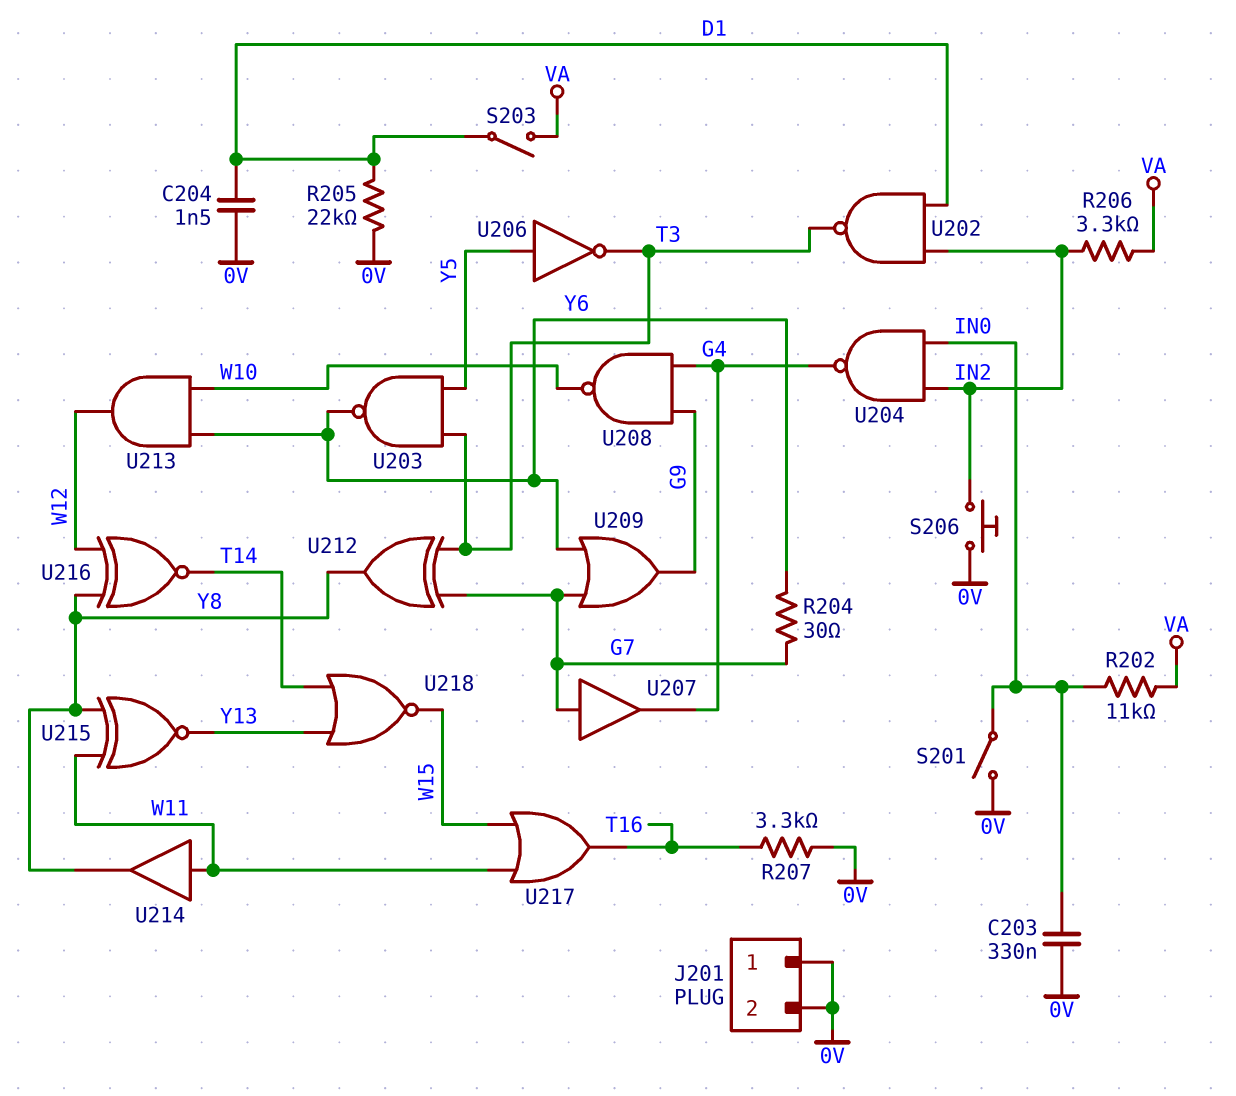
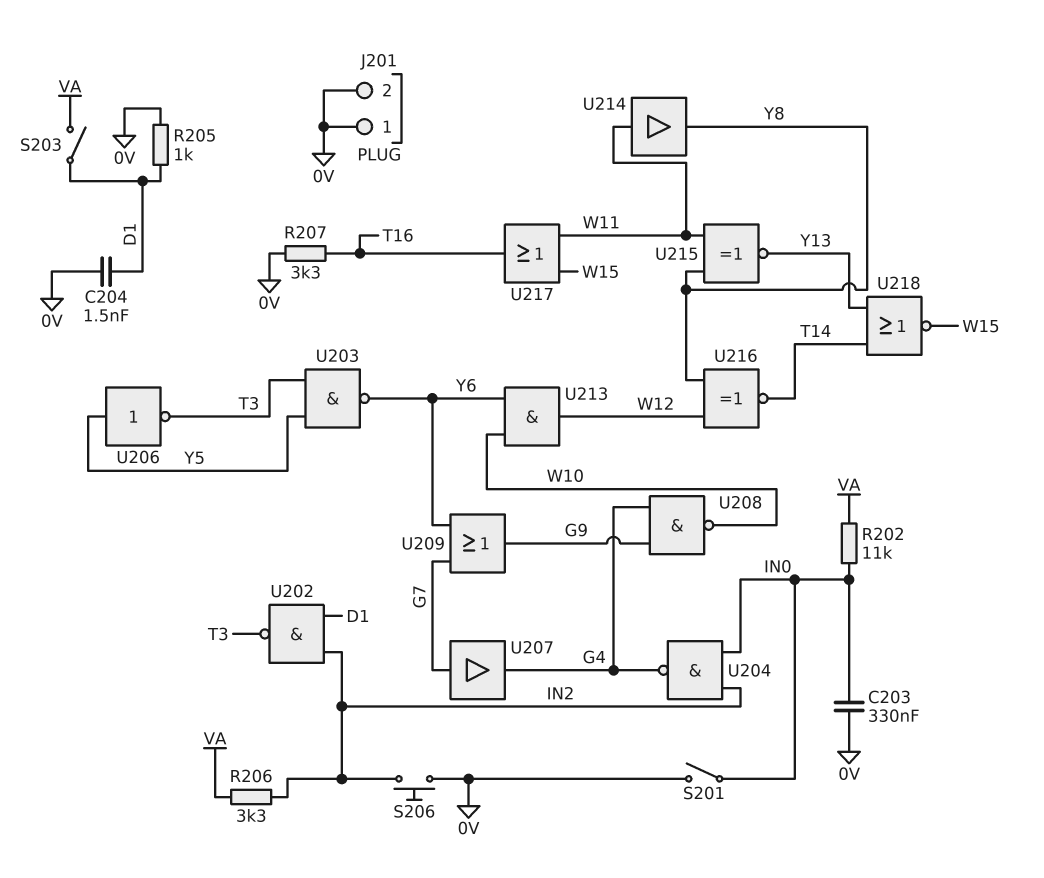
R204: 30 (G7, Y6) -> none
R205: 22k (0V, D1) -> 1k (0V, D1)
U212: XOR (in G7, in T3, out Y8) -> none

